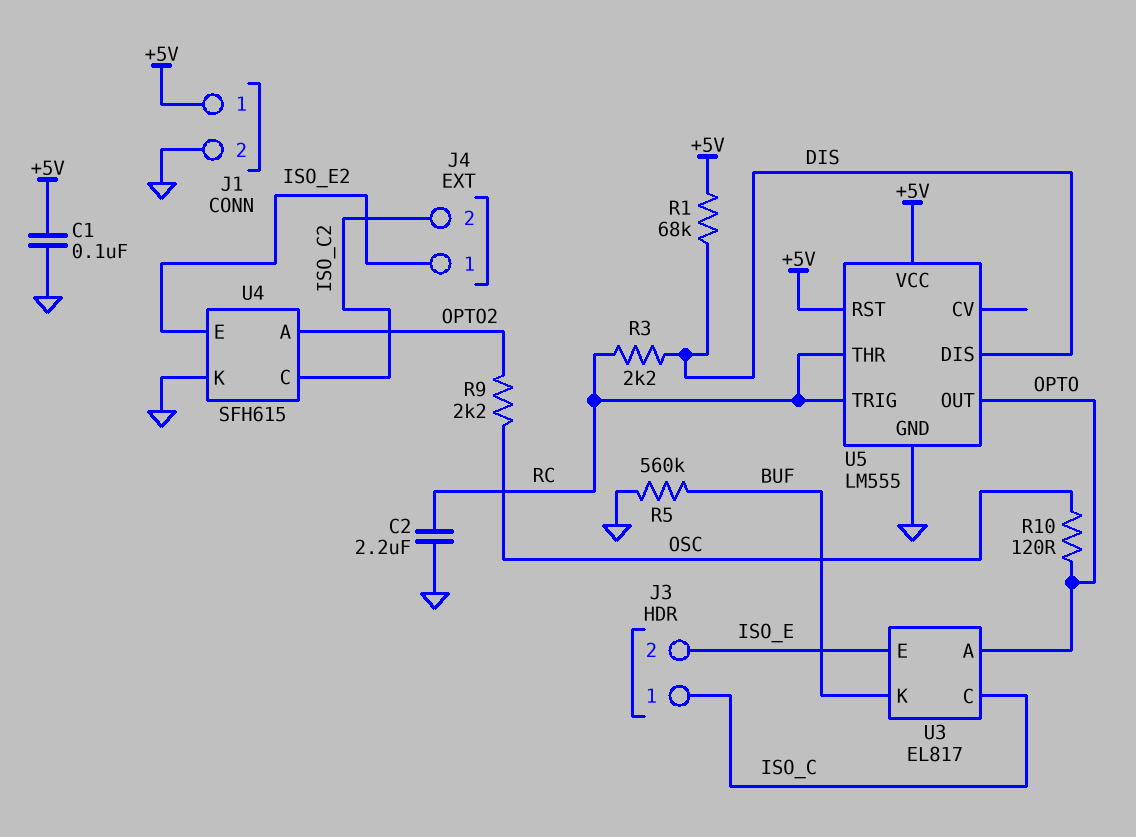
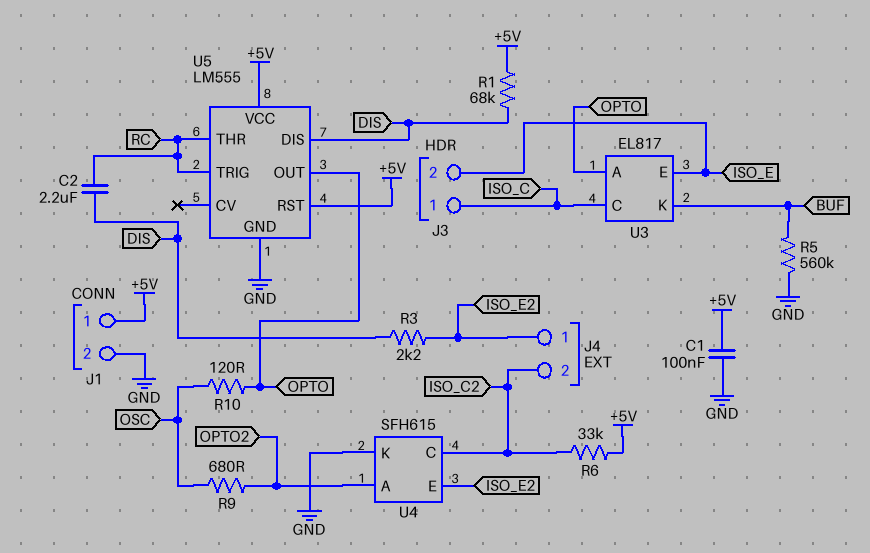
C2: 2.2uF (GND, RC) -> 2.2uF (DIS, RC)
R3: 2.2k (DIS, RC) -> 2.2k (DIS, ISO_E2)
R6: none -> 33k (+5V, ISO_C2)
R9: 2.2k (OPTO2, OSC) -> 680 (OPTO2, OSC)

